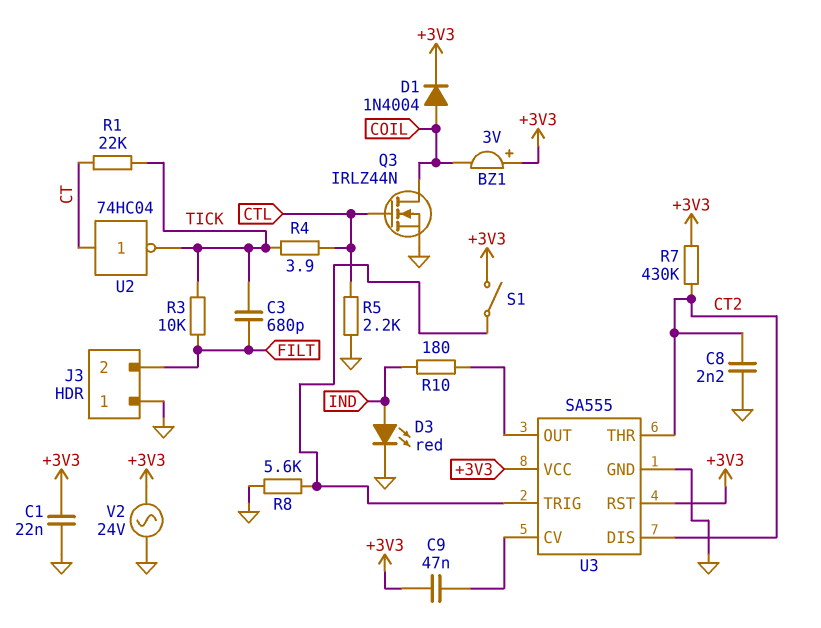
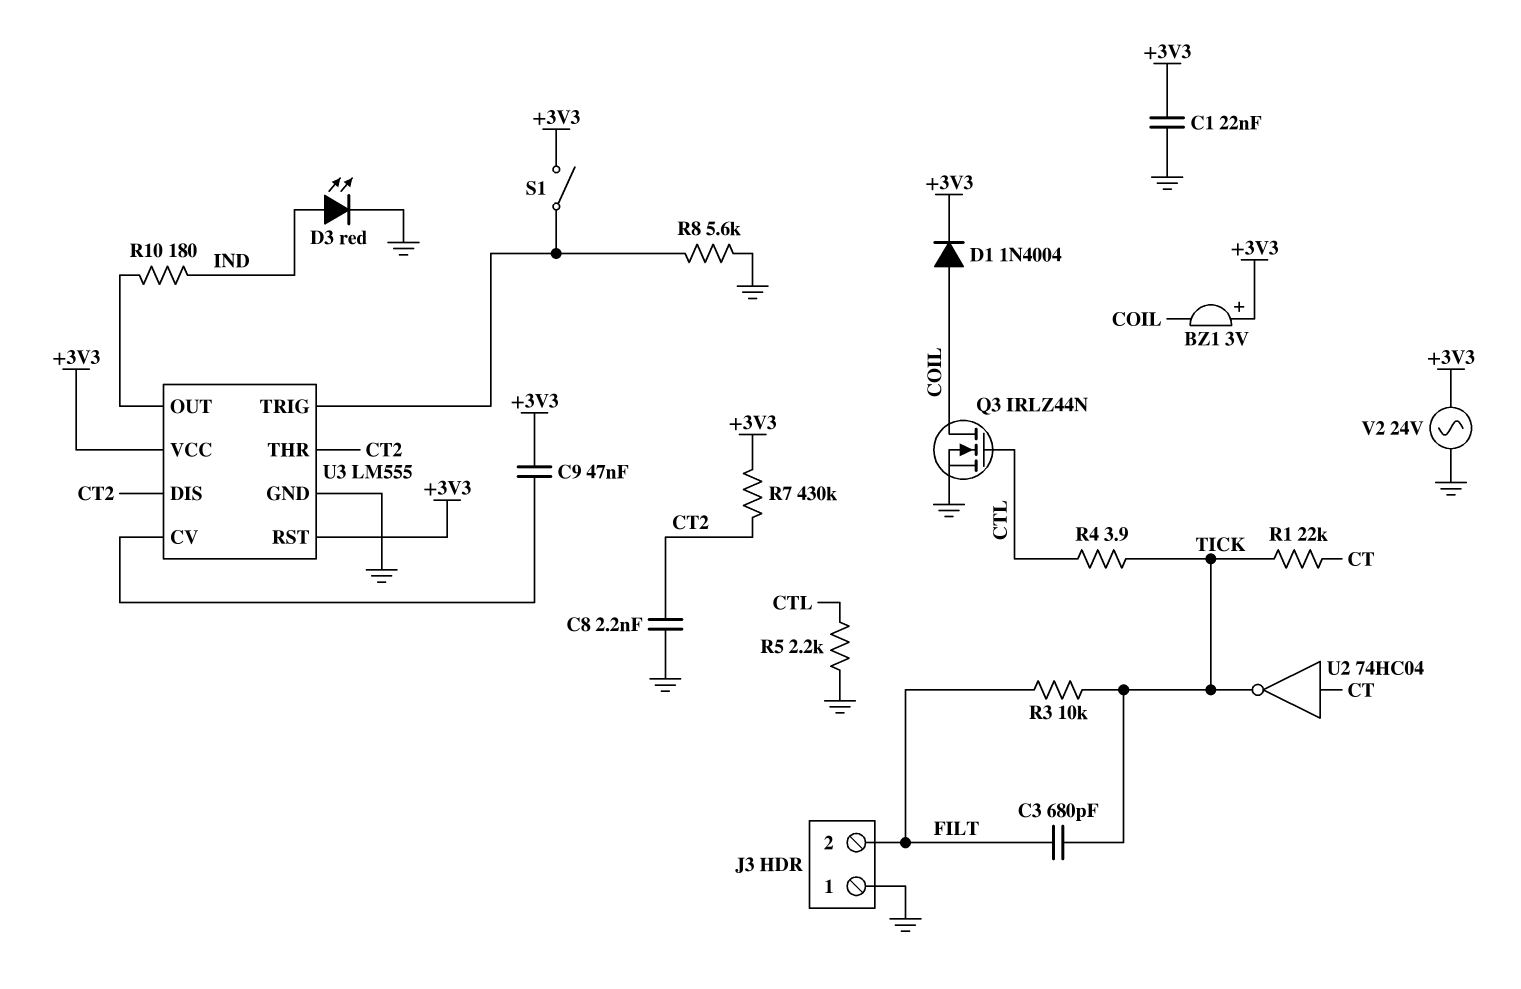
U3: SA555 -> LM555

